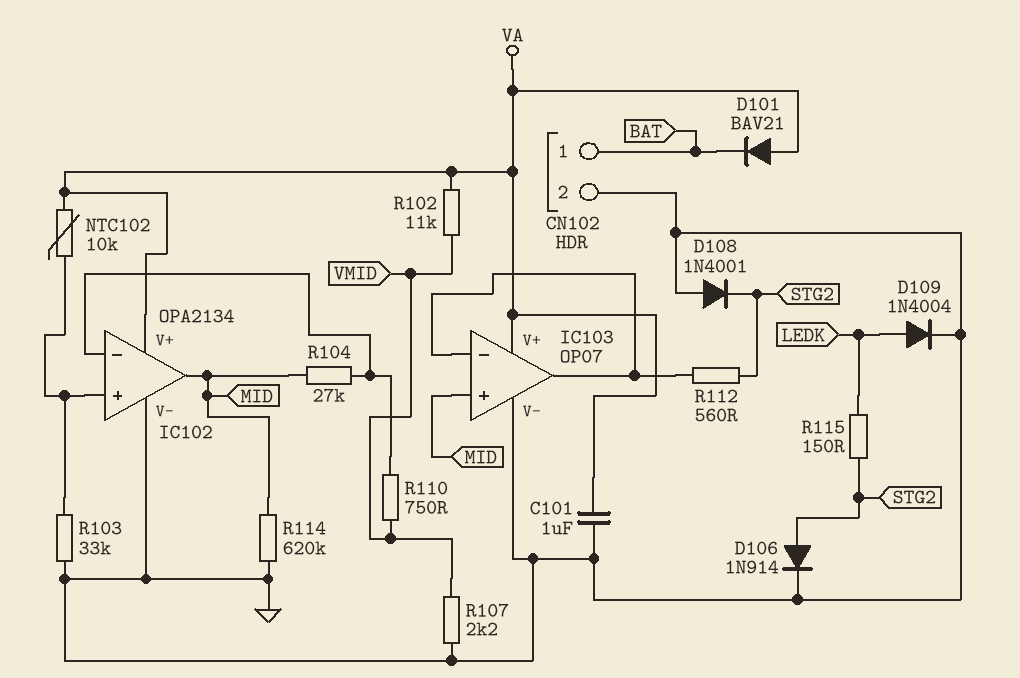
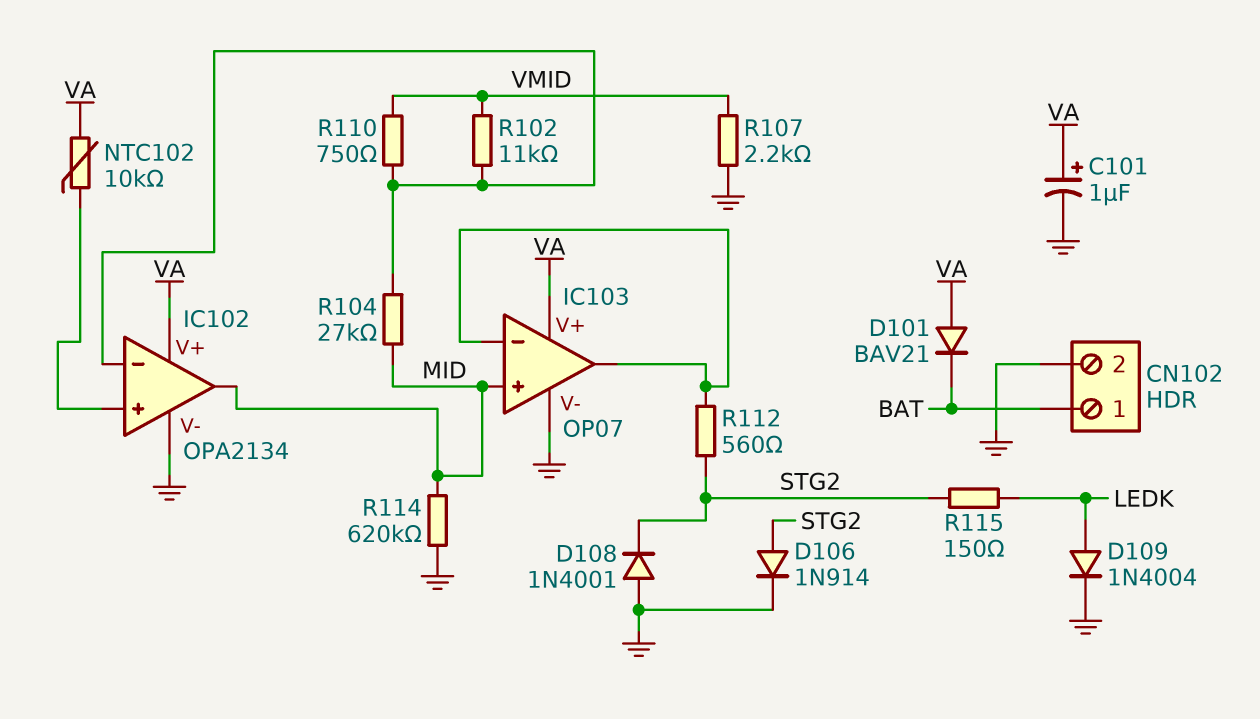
C101: 1uF (GND, VA) -> 1uF (plus VA, minus GND)
R102: 11k (VA, VMID) -> 11k (IC102/in-, VMID)
R103: 33k (GND, IC102/in+) -> none

